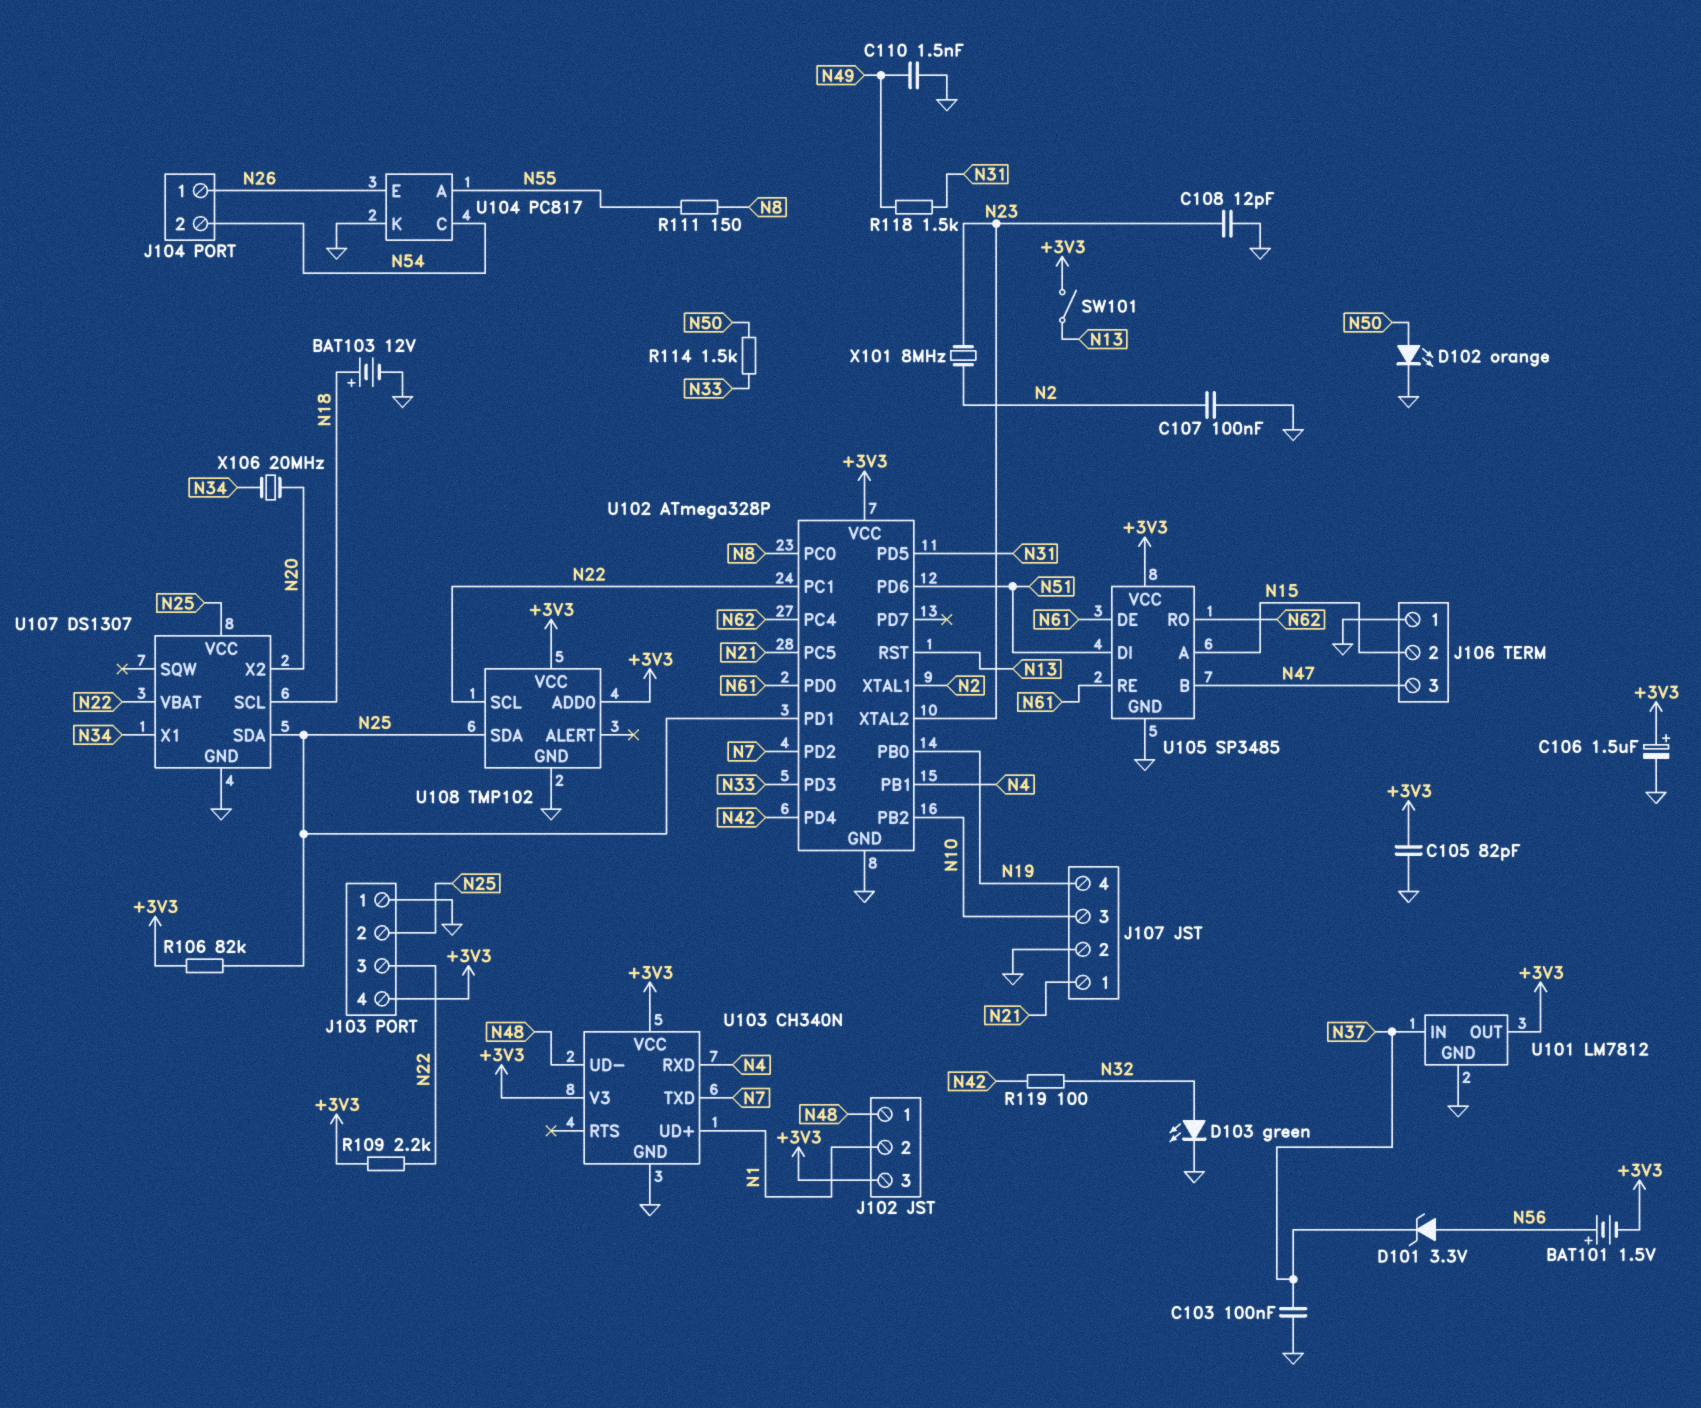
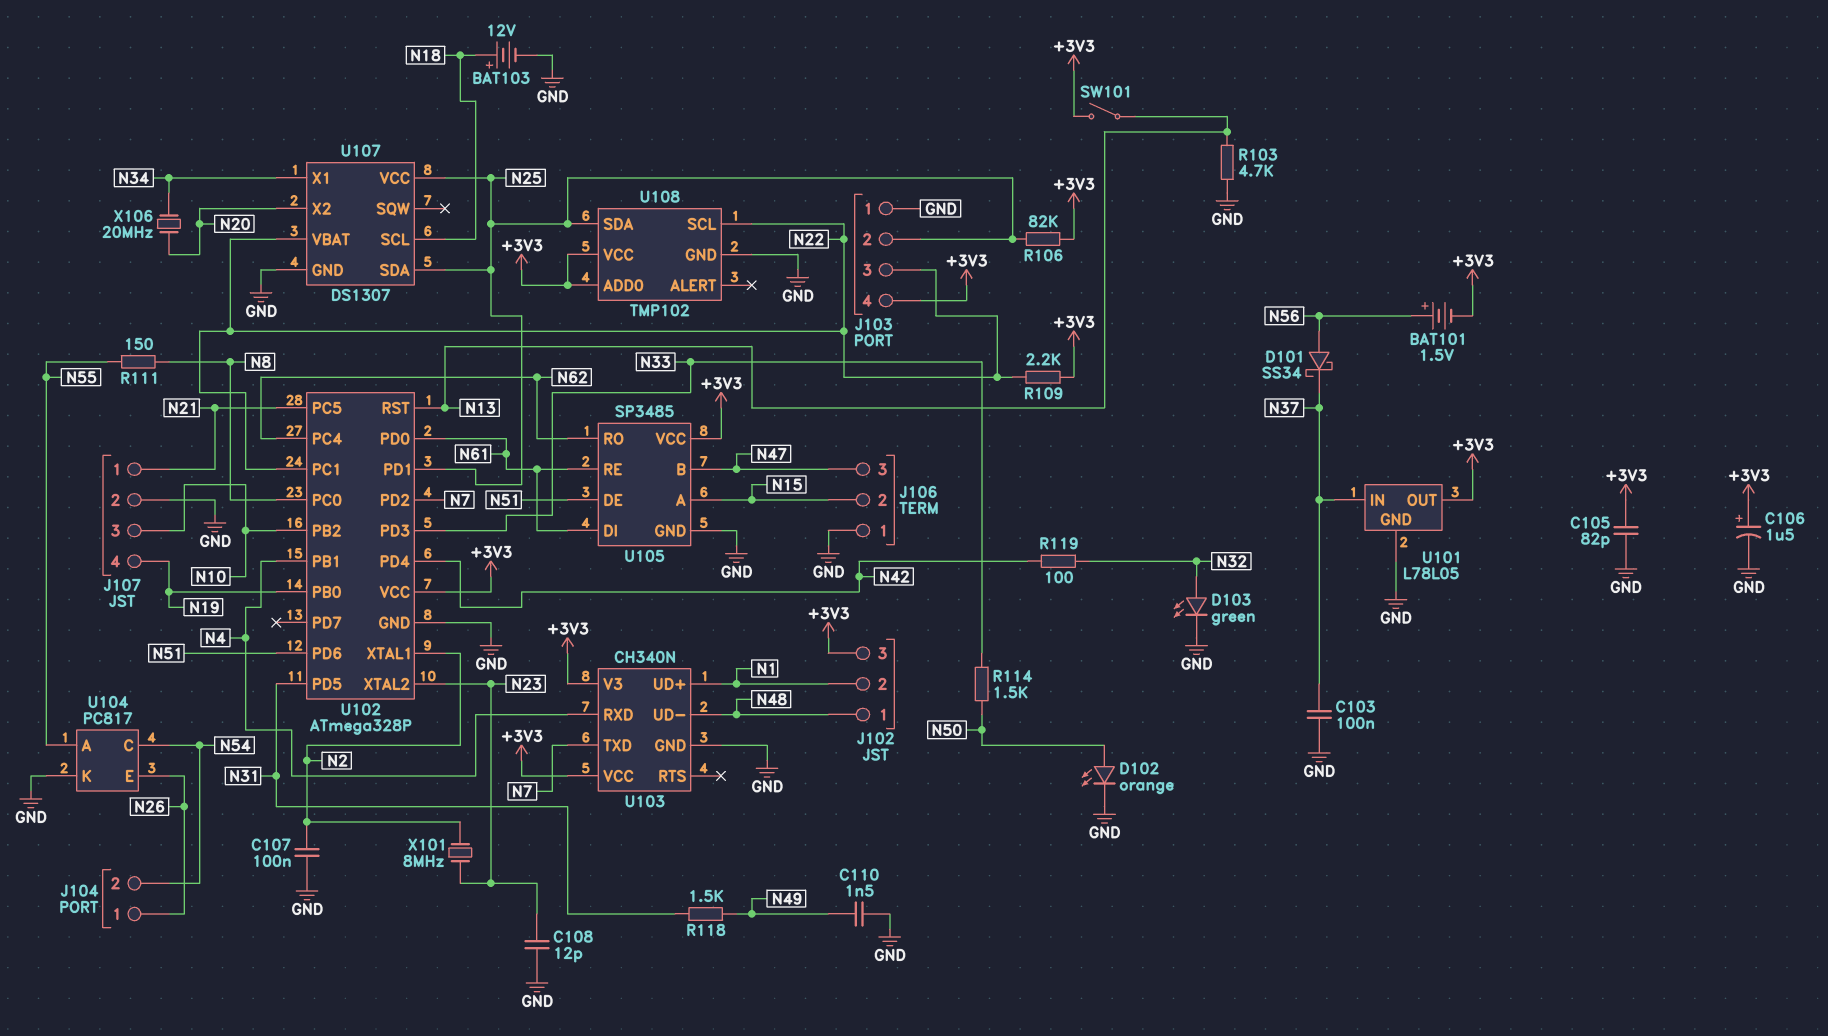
D101: zener 3.3V (A N56, K N37) -> schottky SS34 (A N56, K N37)
R103: none -> 4.7k (GND, N13)
U101: LM7812 -> L78L05
U105 pin DE: N61 -> N51
U105 pin DI: N51 -> N61

